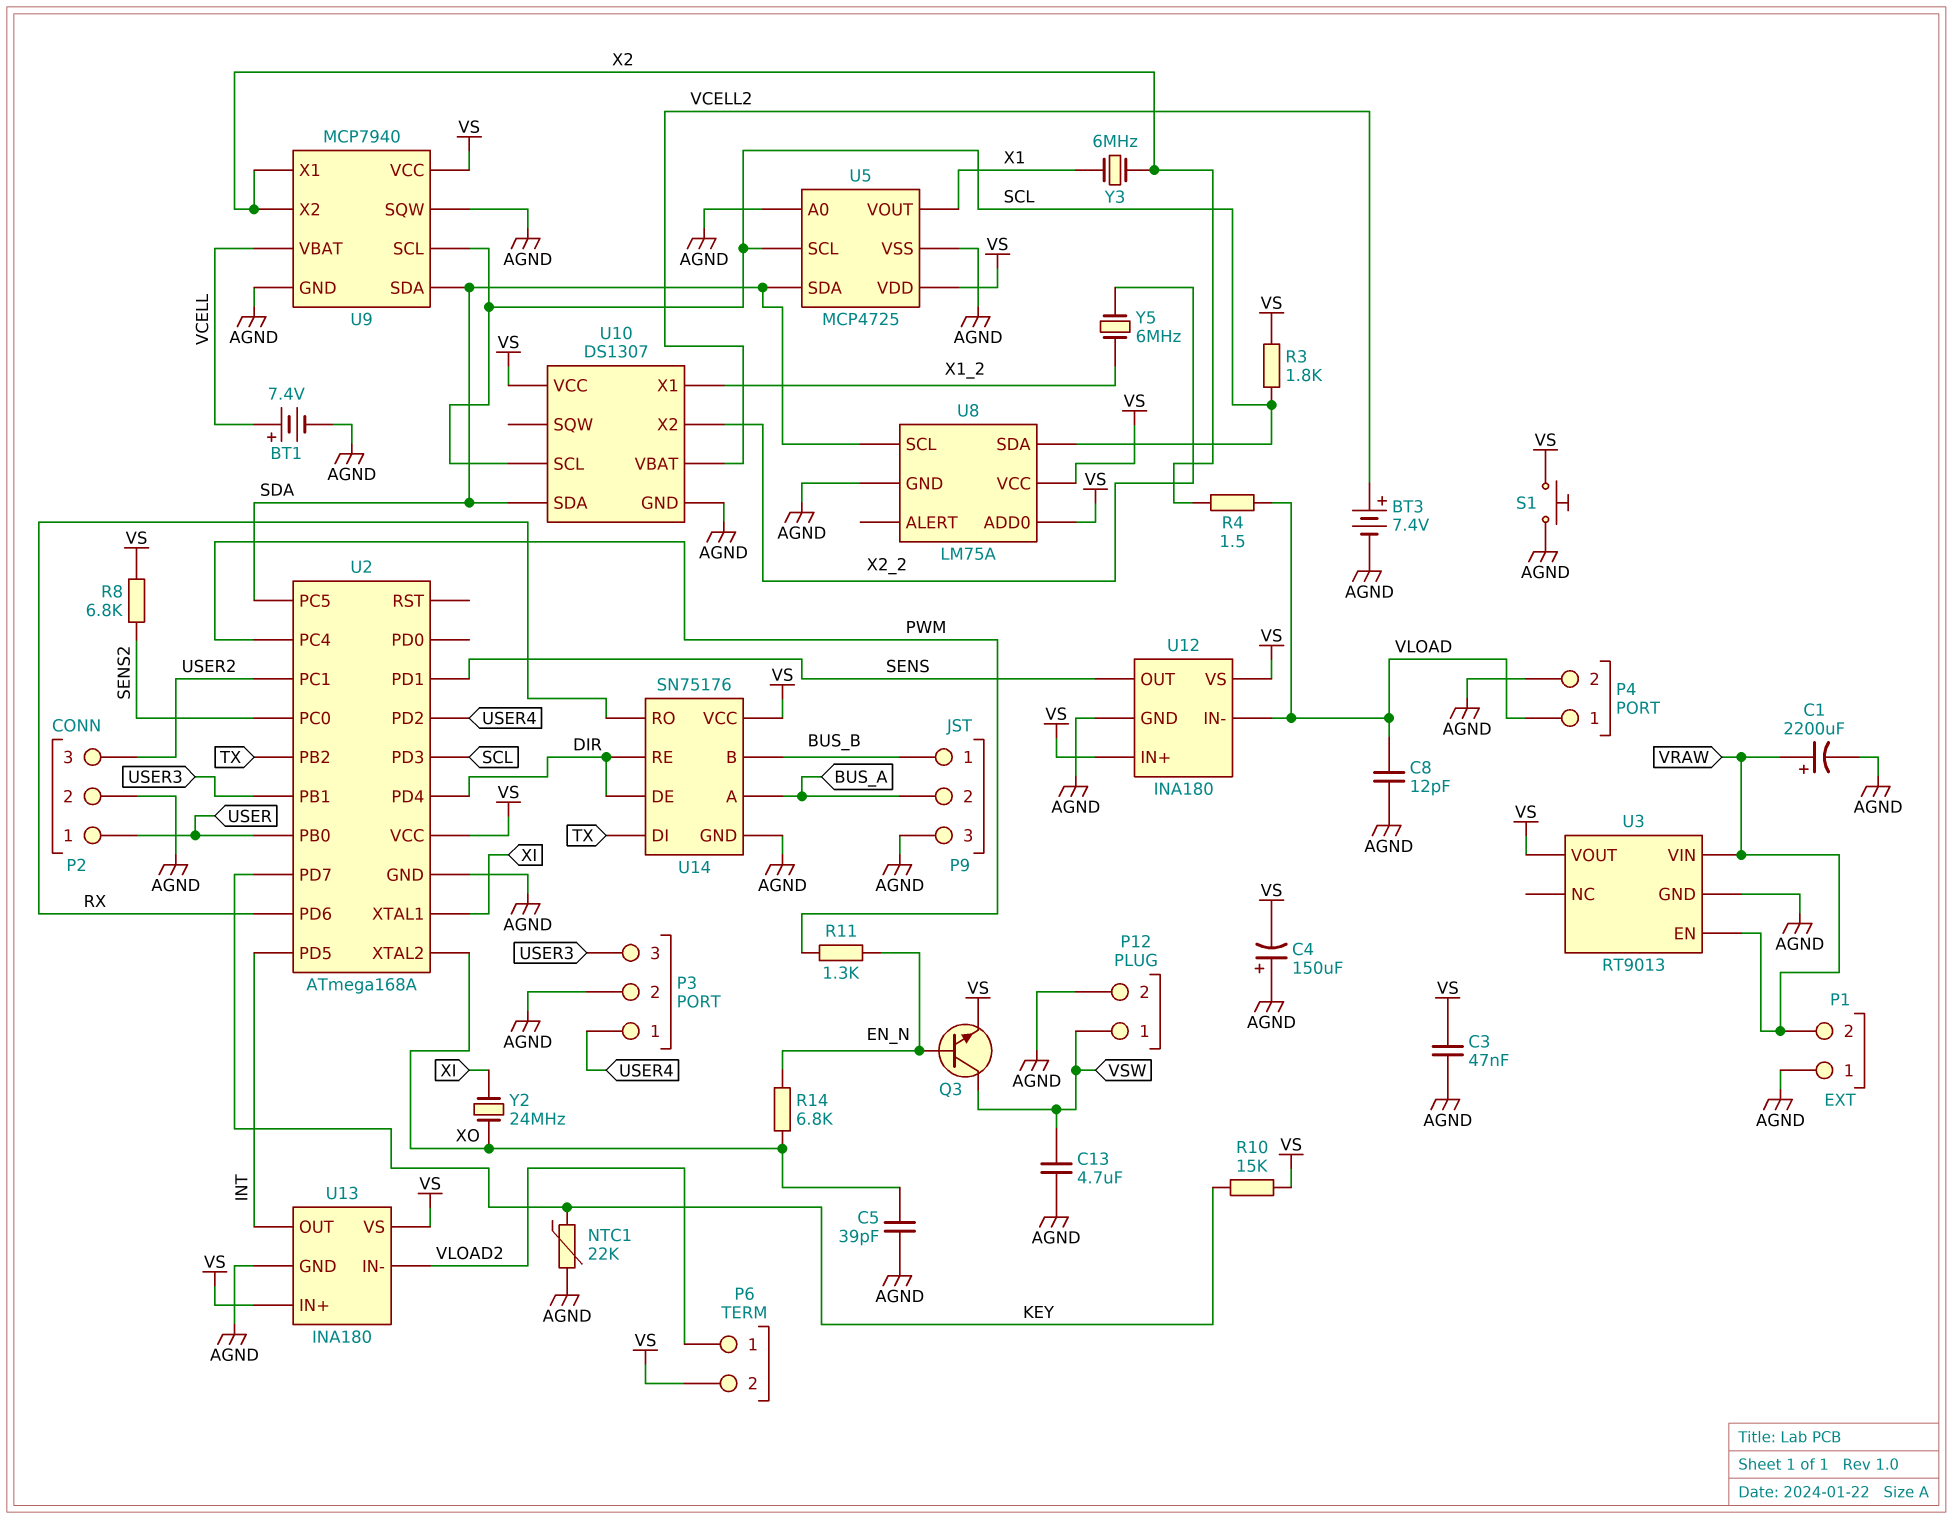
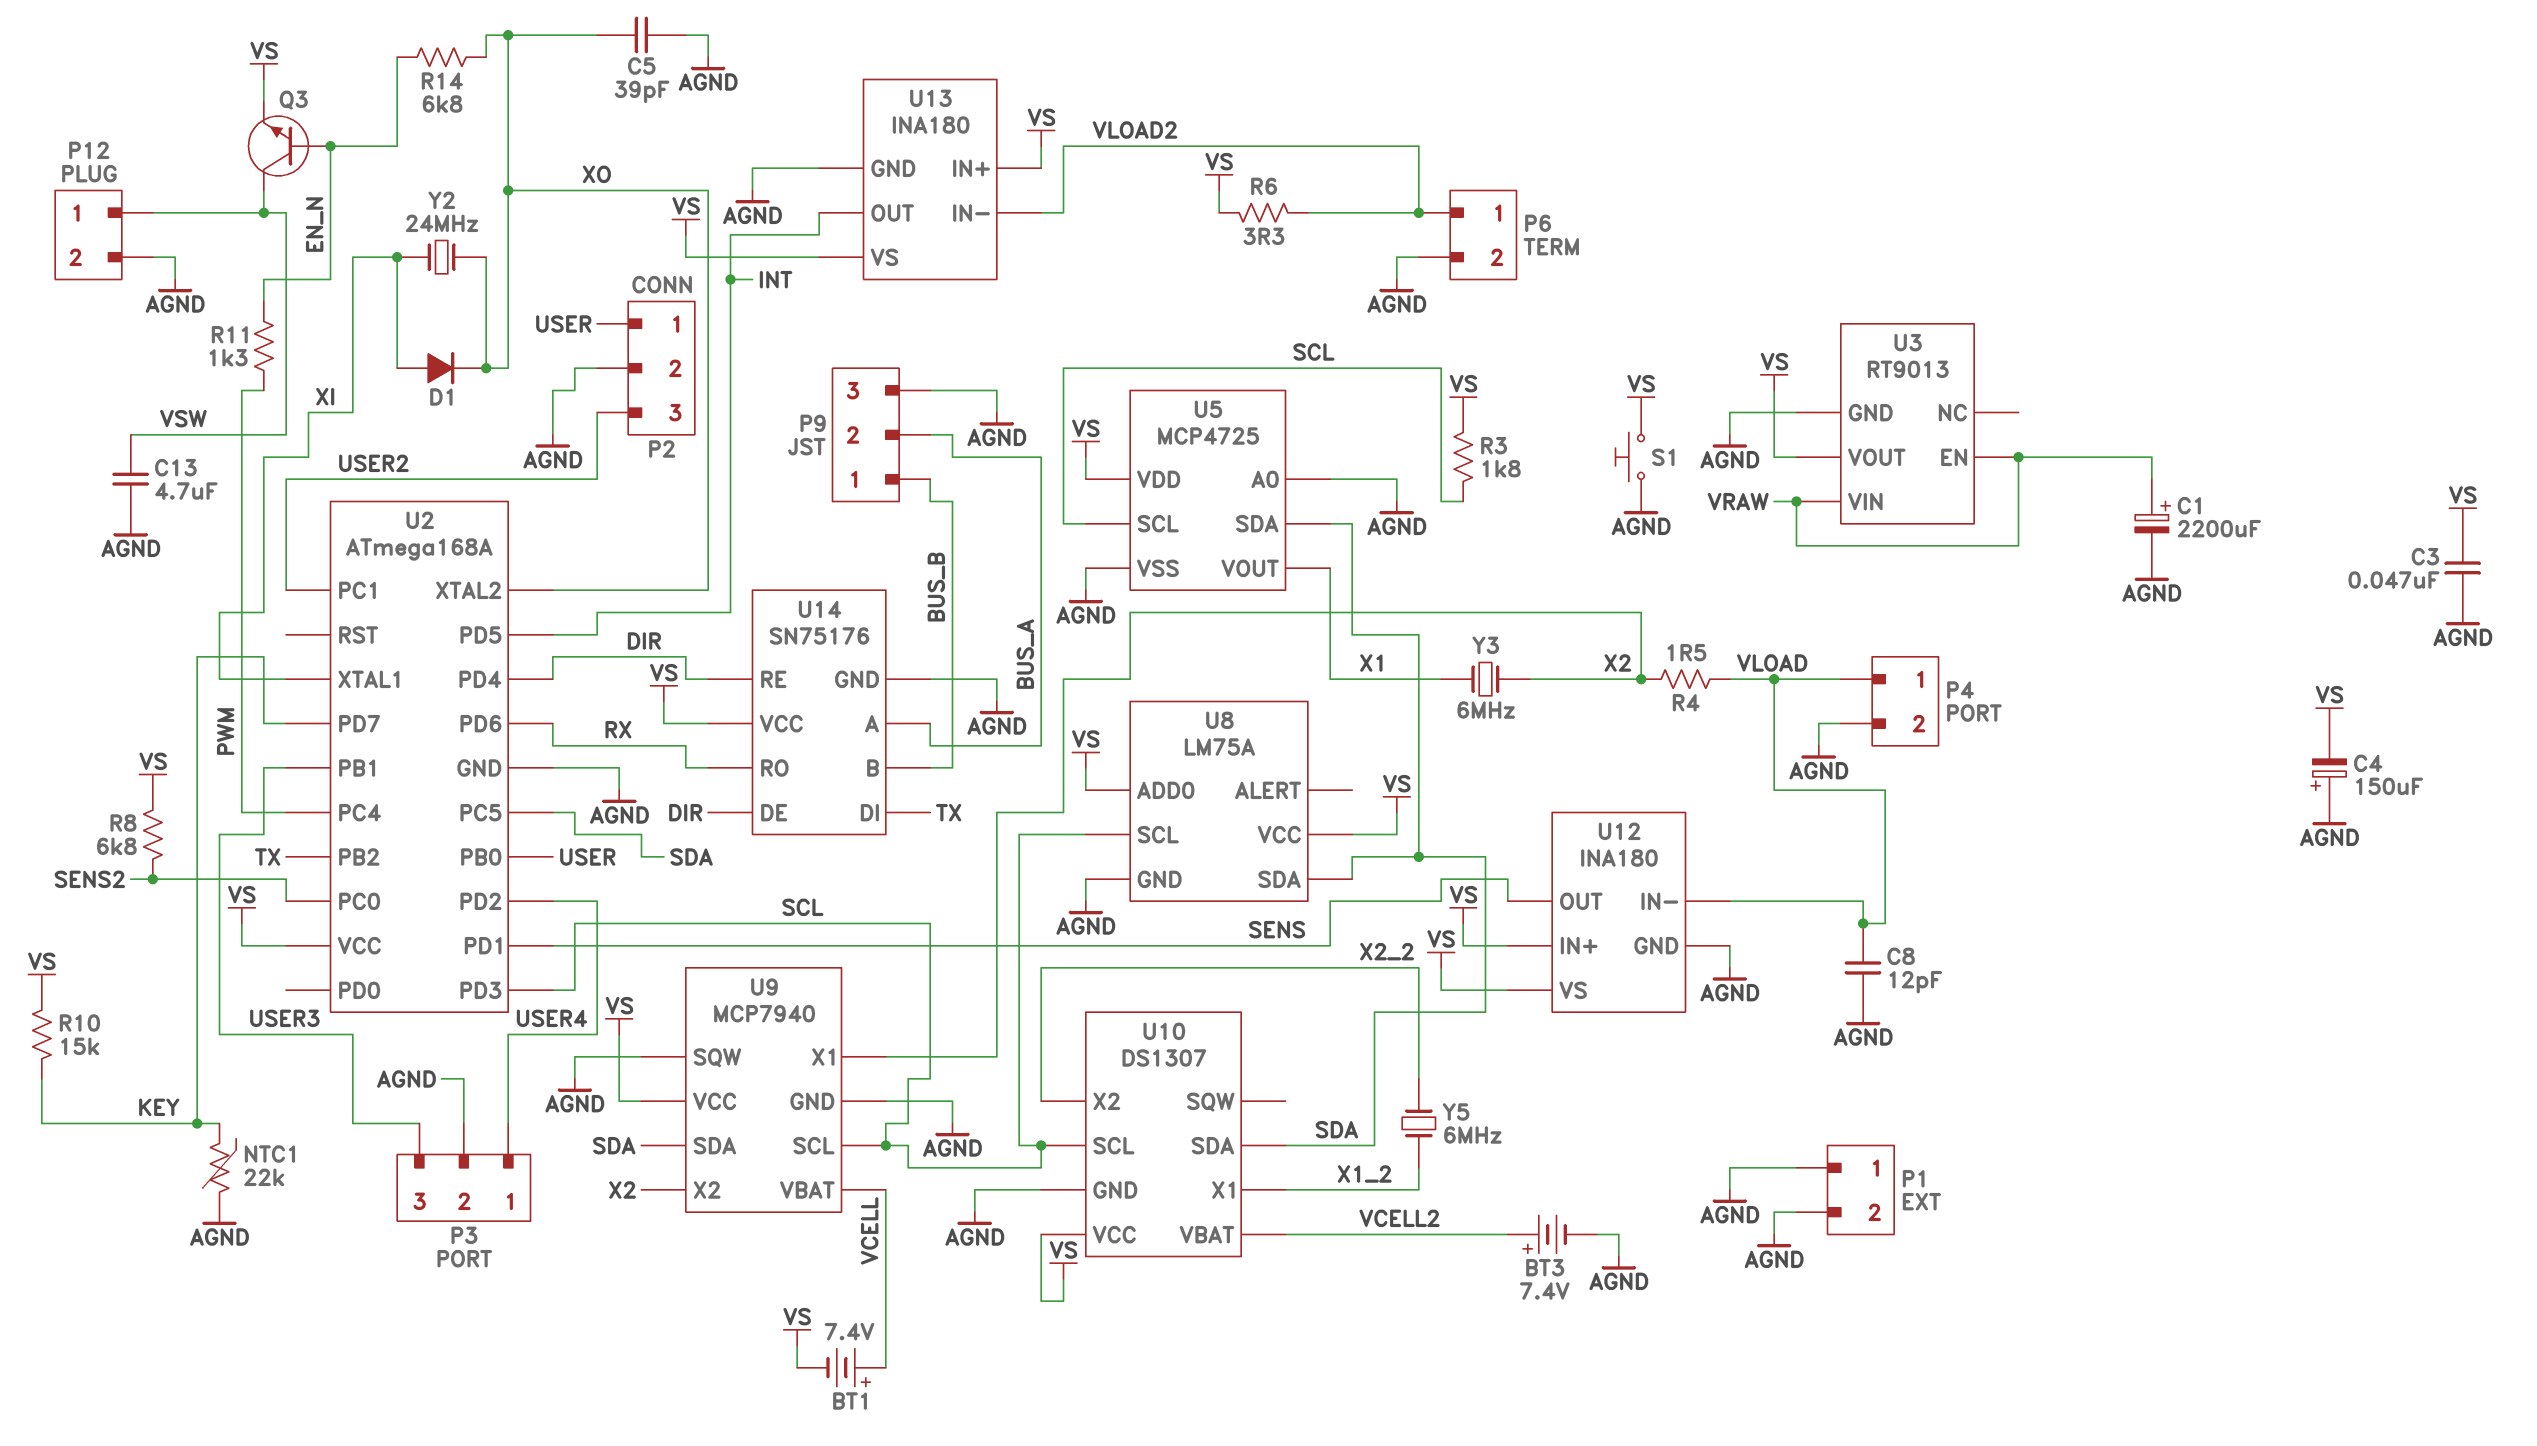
BT1: 7.4V (plus VCELL, minus AGND) -> 7.4V (plus VCELL, minus VS)
D1: none -> diode (A XI, K XO)
P1 pin 2: VRAW -> AGND
P6 pin 2: VS -> AGND
R6: none -> 3.3 (VLOAD2, VS)
U8 pin SCL: SDA -> SCL
U8 pin SDA: SCL -> SDA

